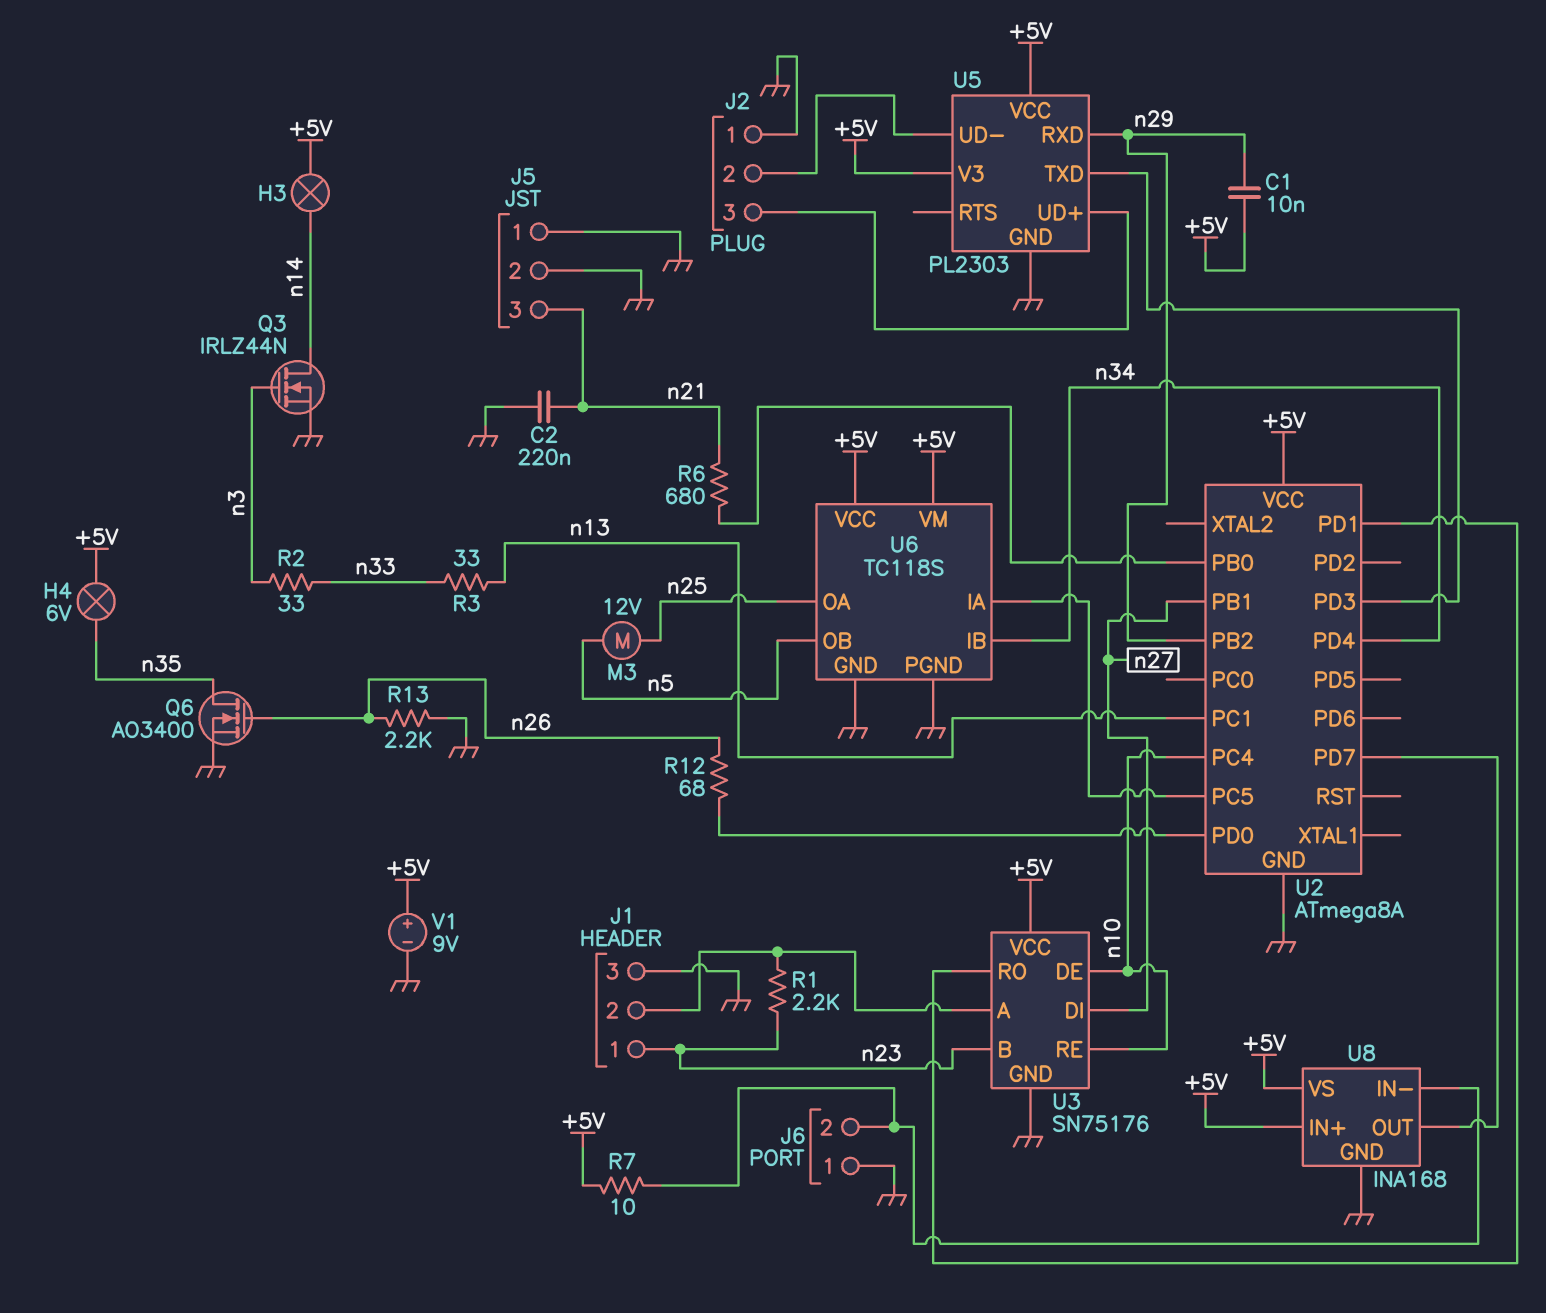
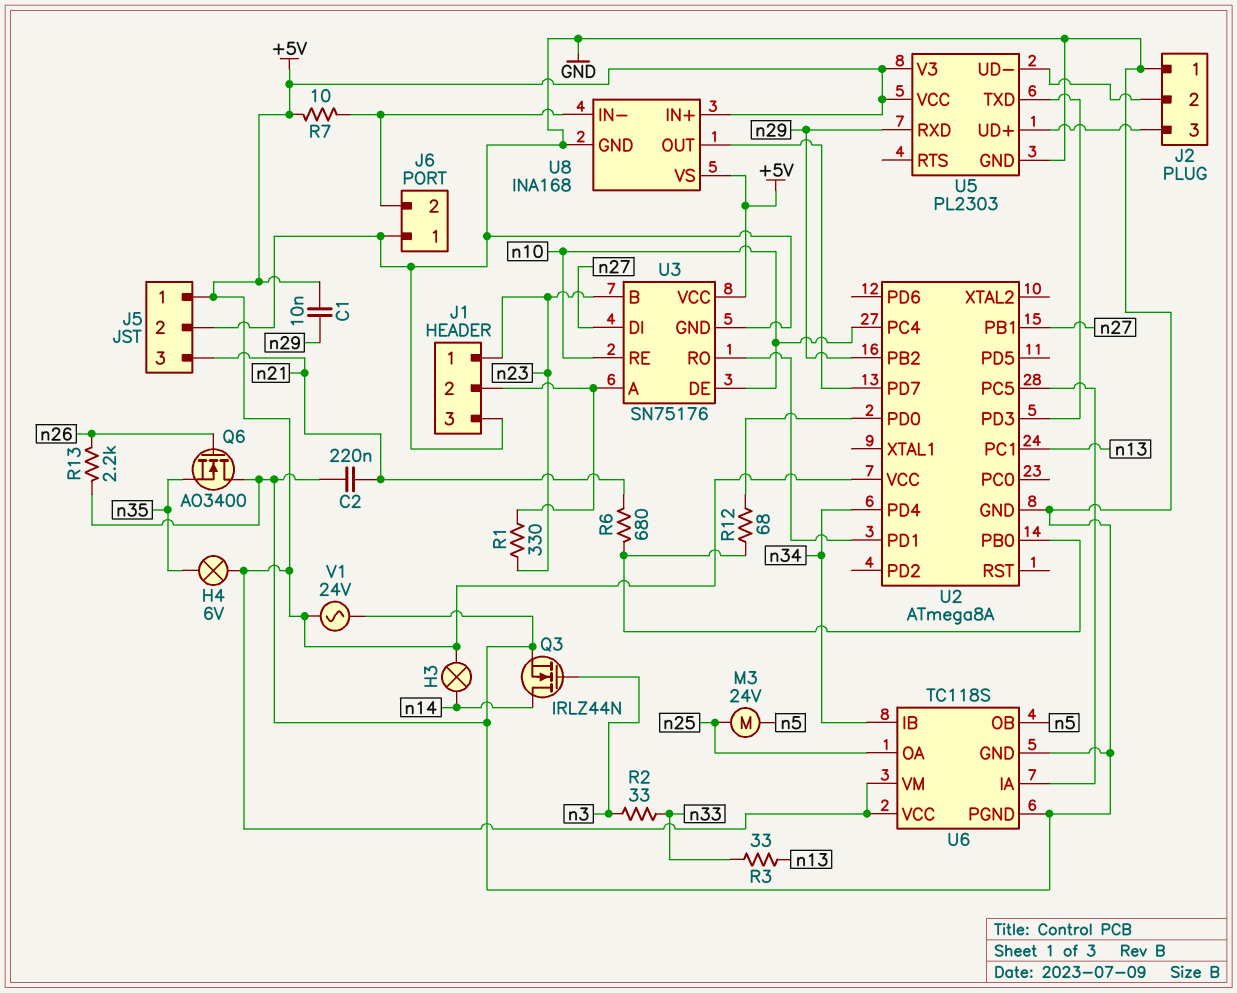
J5 pin 1: GND -> +5V
M3: motor 12V (n5, n25) -> motor 24V (n5, n25)
Q6: NMOS AO3400 (G n26, D n35, S GND) -> NMOS AO3400 (G n26, D GND, S n35)
R1: 2.2k (J1/2, n23) -> 330 (J1/2, n23)
R12: 68 (U2/PD0, n26) -> 68 (U2/PB0, U2/PD0)
V1: 9V (plus +5V, minus GND) -> AC 24V (+5V, GND)

